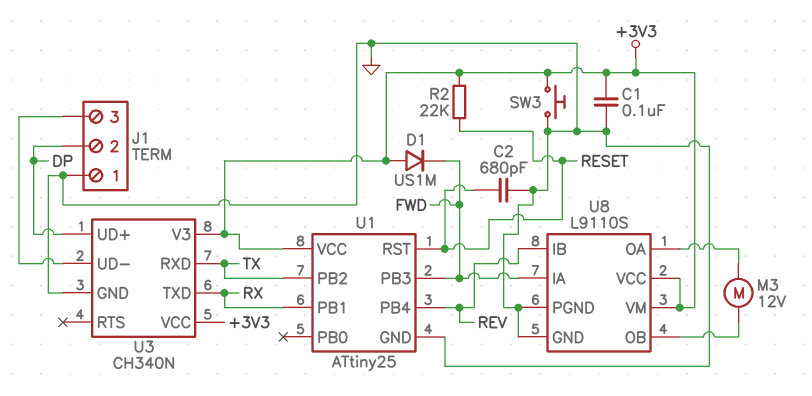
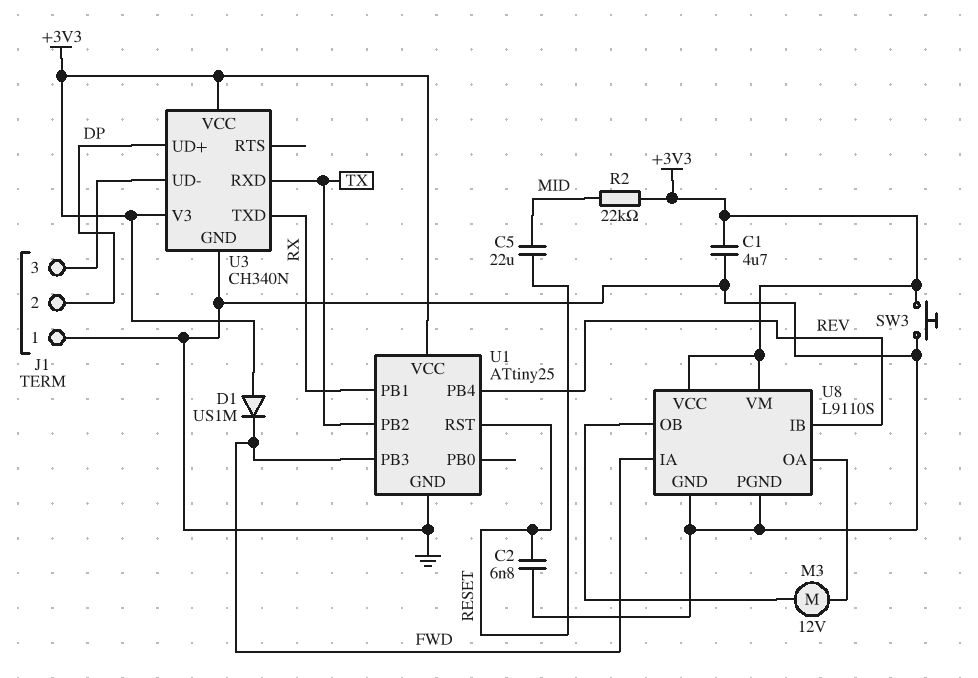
C1: 100nF (+3V3, GND) -> 4.7uF (+3V3, GND)
C2: 680pF (GND, RESET) -> 6.8nF (GND, RESET)
C5: none -> 22uF (MID, RESET)
R2: 22k (+3V3, RESET) -> 22k (+3V3, MID)

